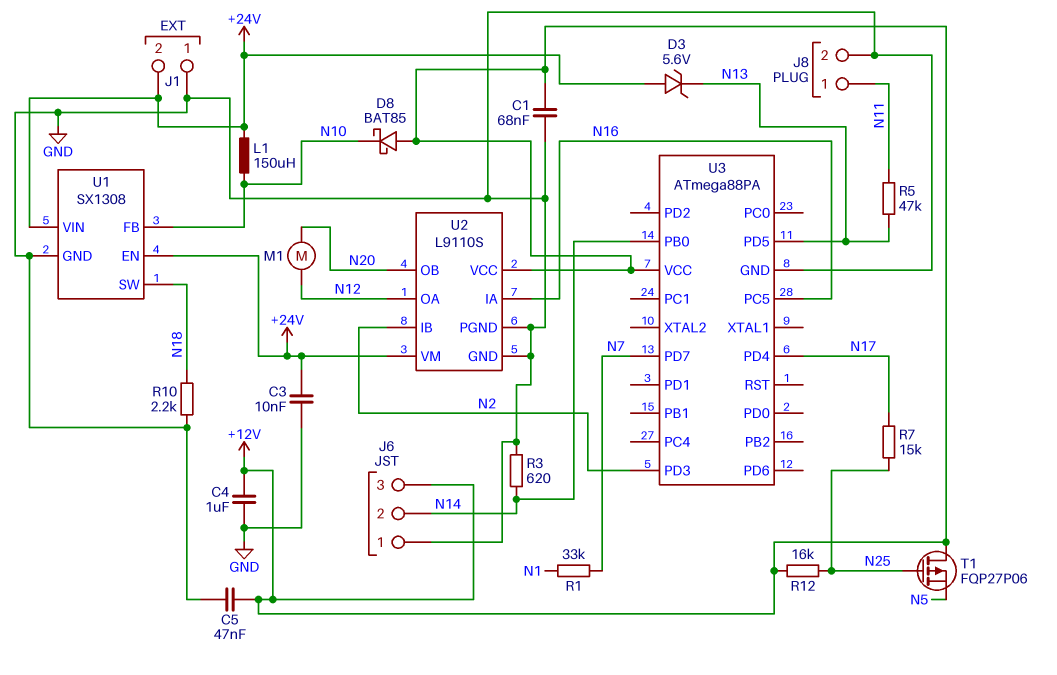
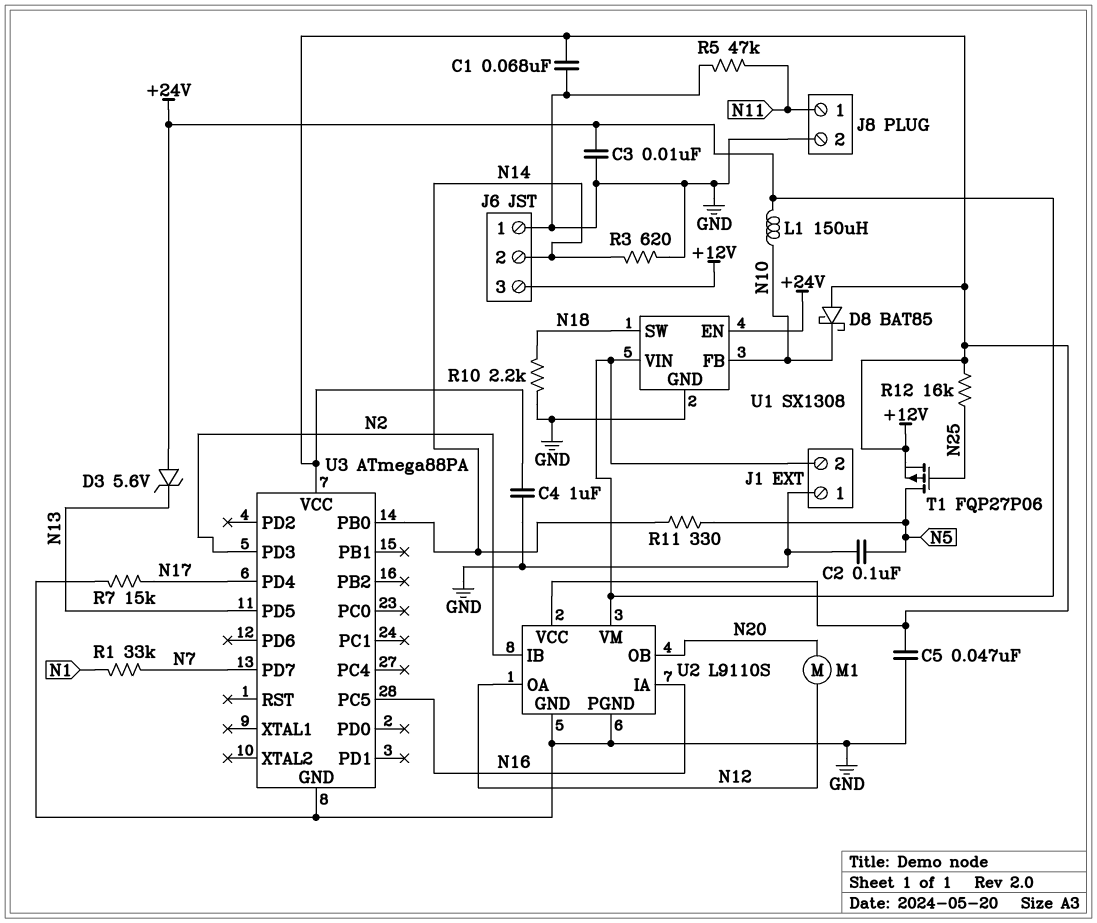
C2: none -> 100nF (GND, N5)
R5: 47k (N11, N13) -> 47k (GND, N11)
R7: 15k (N17, N25) -> 15k (GND, N17)
R11: none -> 330 (N5, N14)
T1: PMOS FQP27P06 (G N25, D +12V, S N5) -> PMOS FQP27P06 (G N25, D N5, S +12V)

